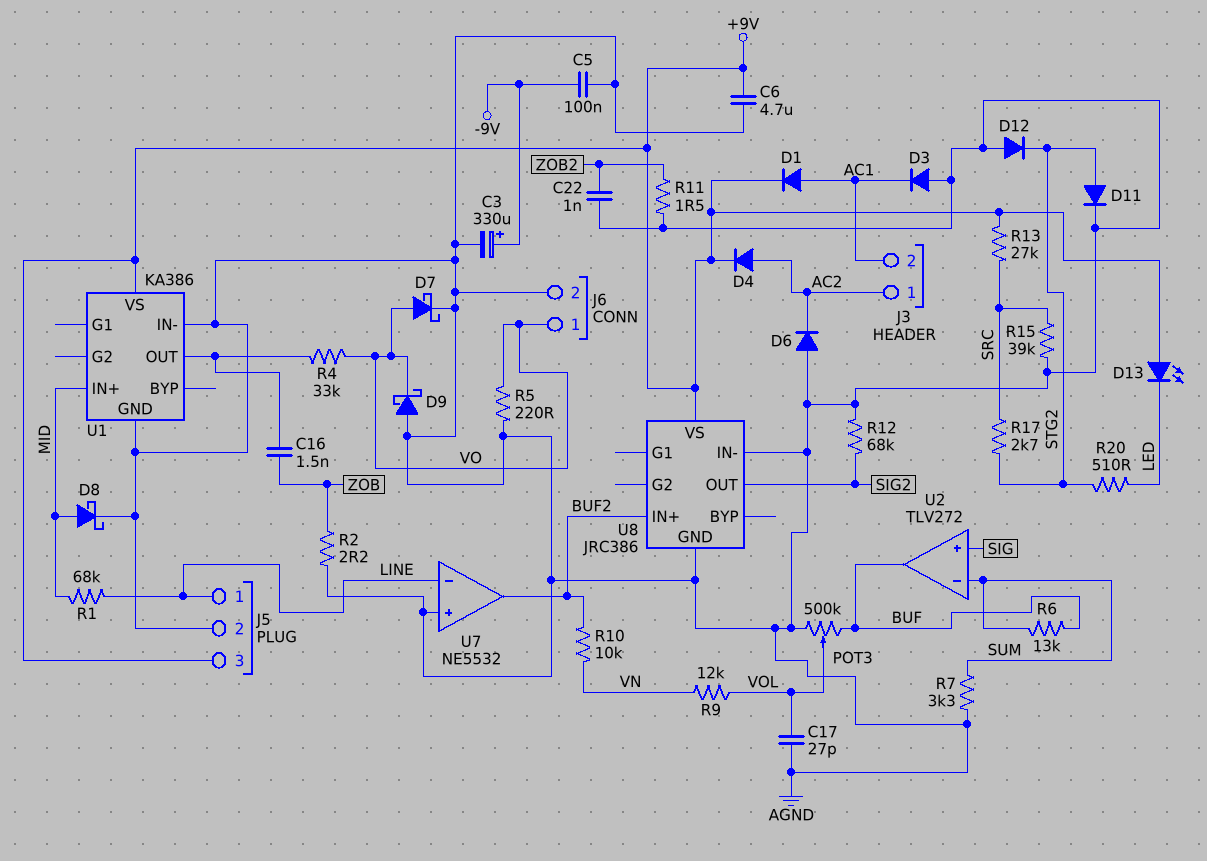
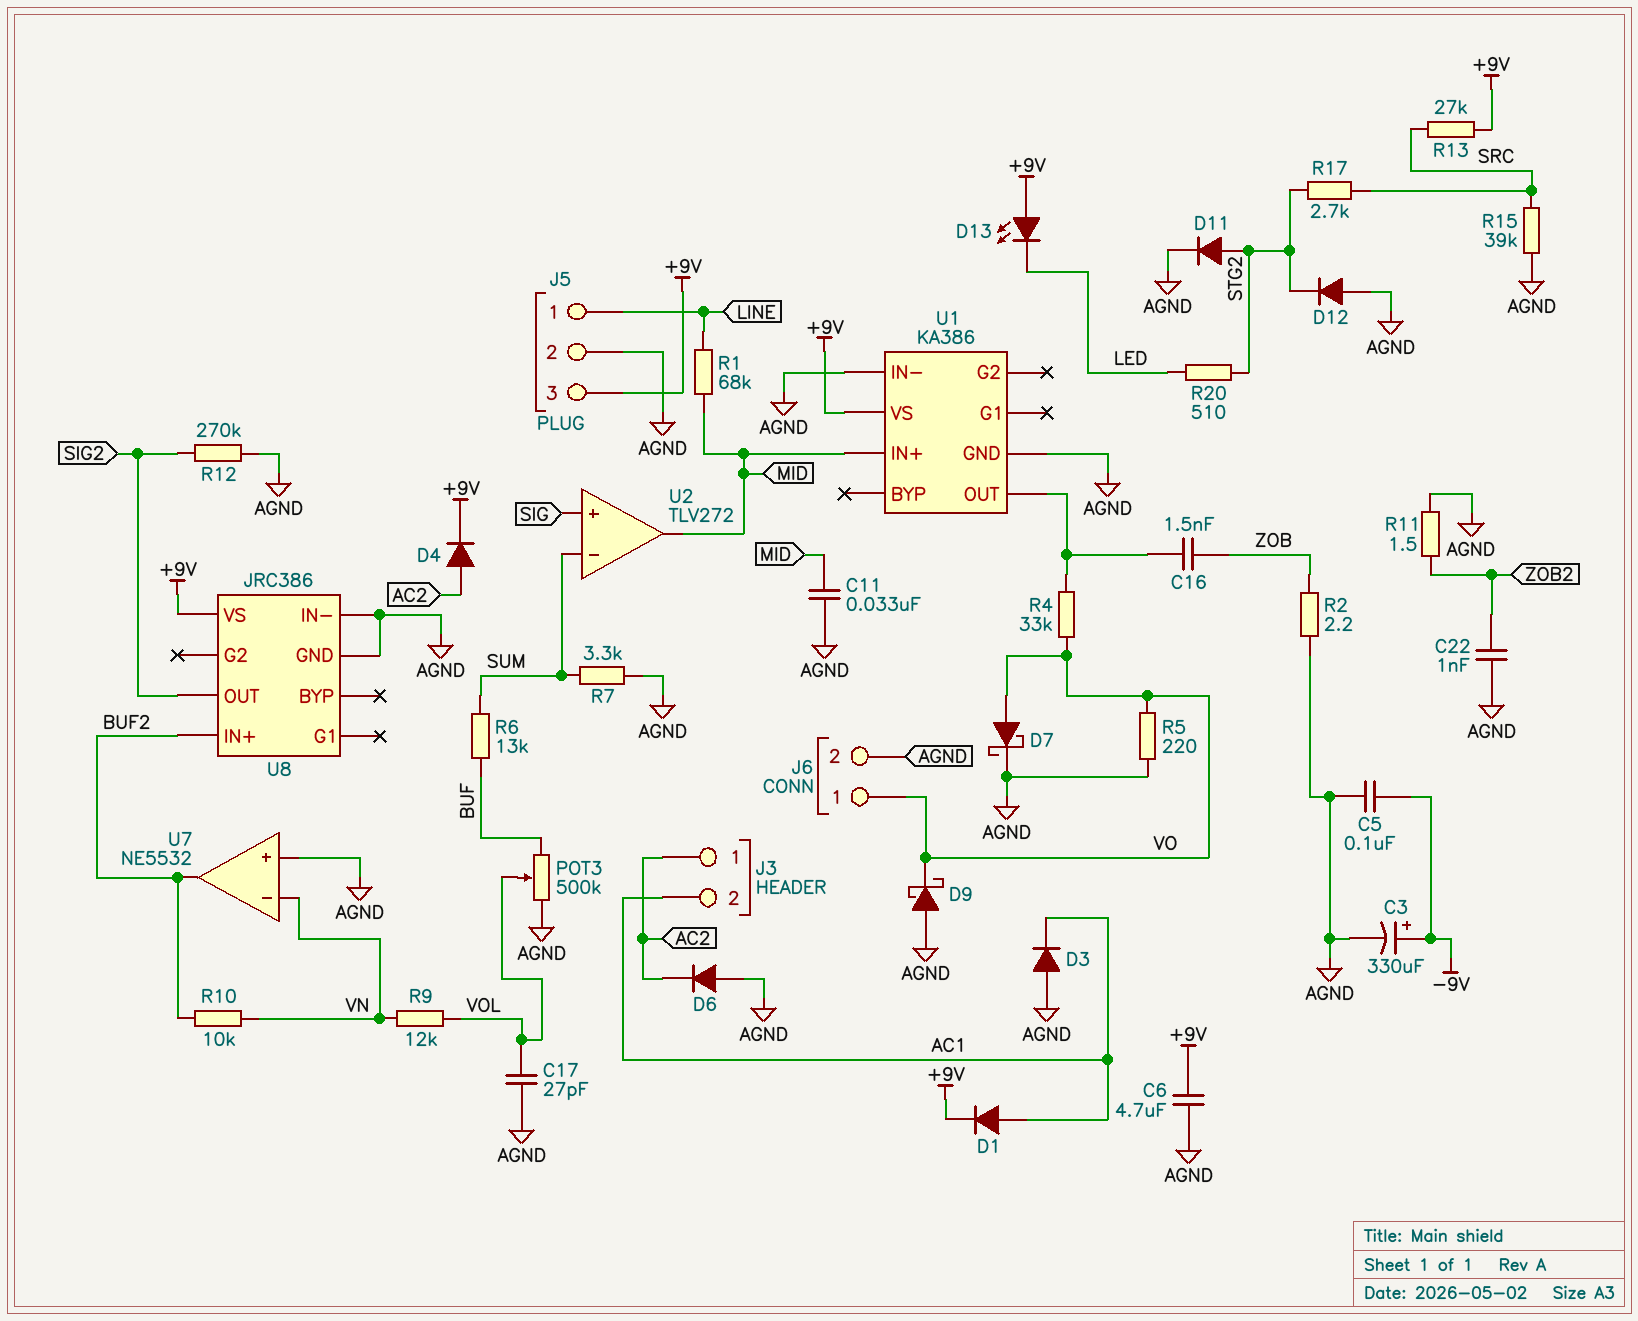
C11: none -> 33nF (AGND, MID)
D8: schottky (A MID, K AGND) -> none
R12: 68k (AGND, SIG2) -> 270k (AGND, SIG2)
U2 pin out: BUF -> MID
U7 pin in-: LINE -> VN

